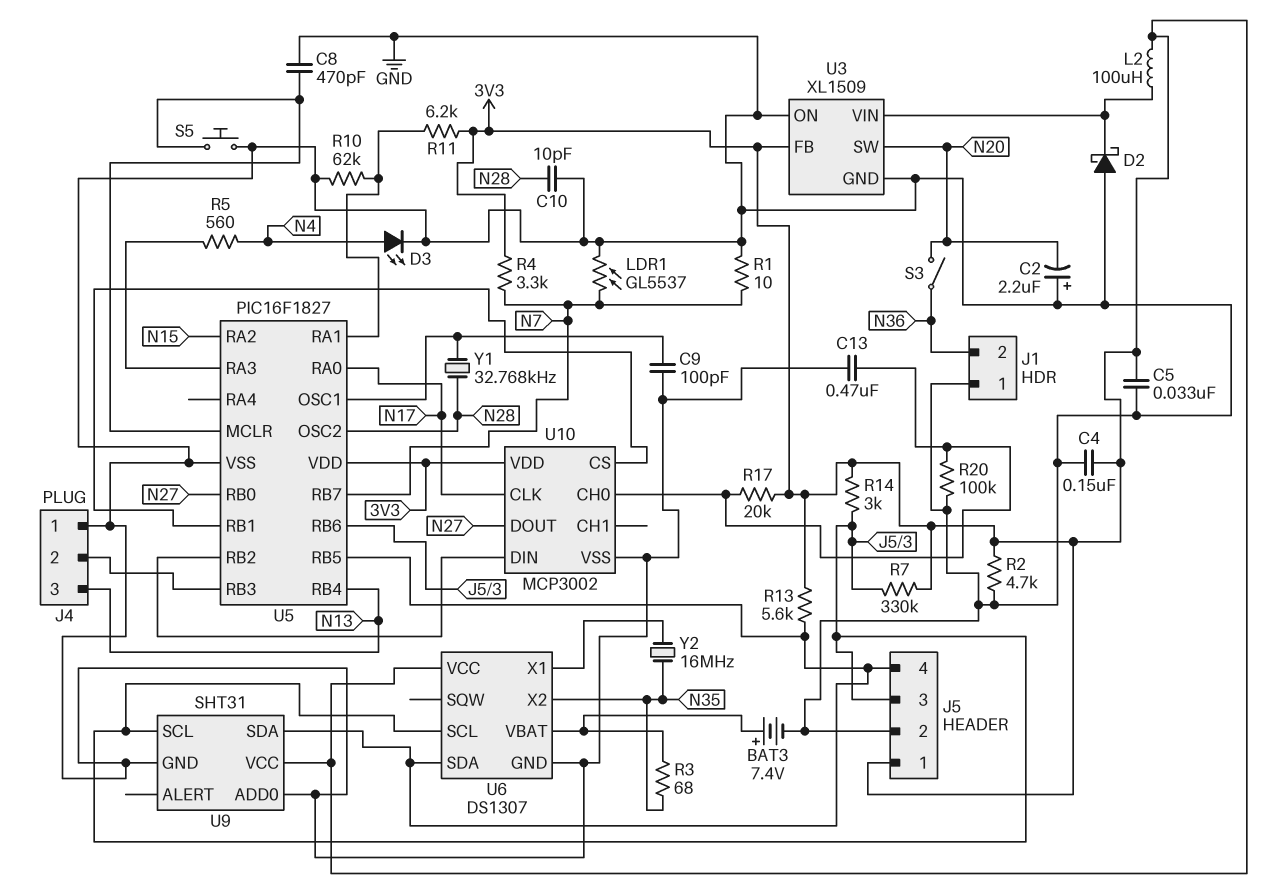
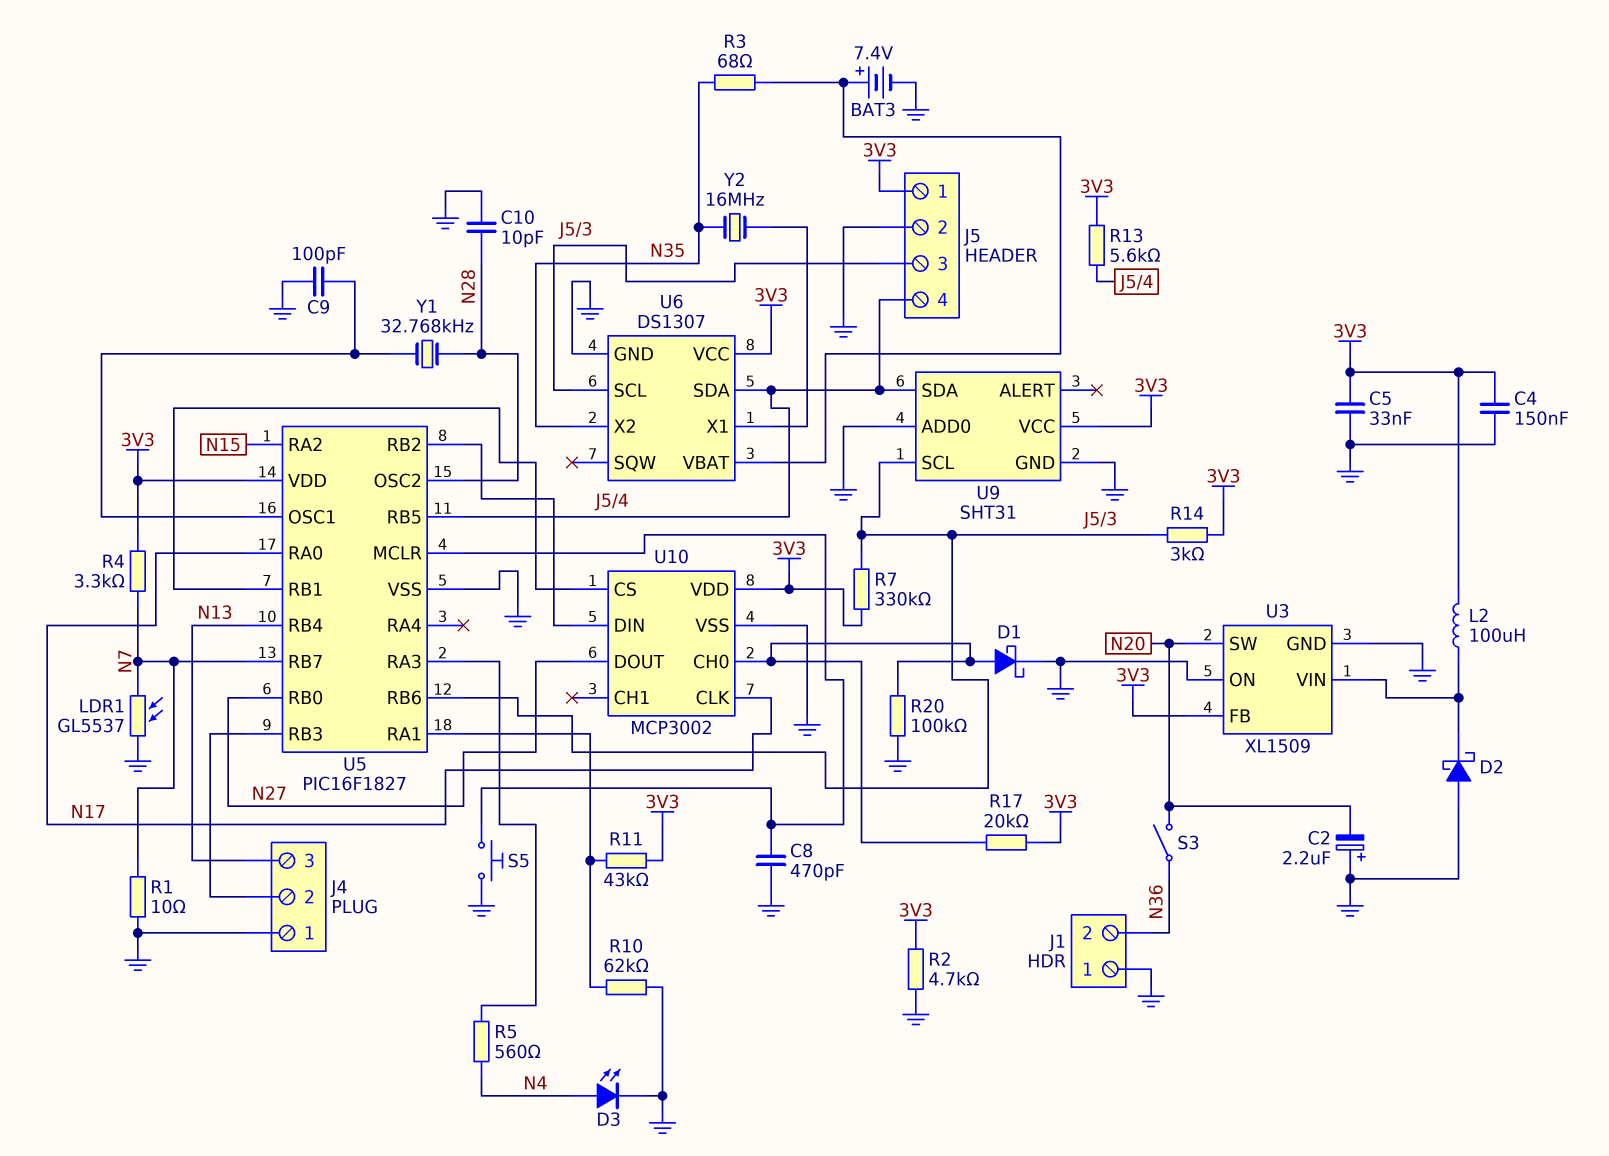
C13: 470nF (GND, U10/CH0) -> none
D1: none -> schottky (A U10/CH0, K GND)
R11: 6.2k (3V3, U5/RA1) -> 43k (3V3, U5/RA1)

